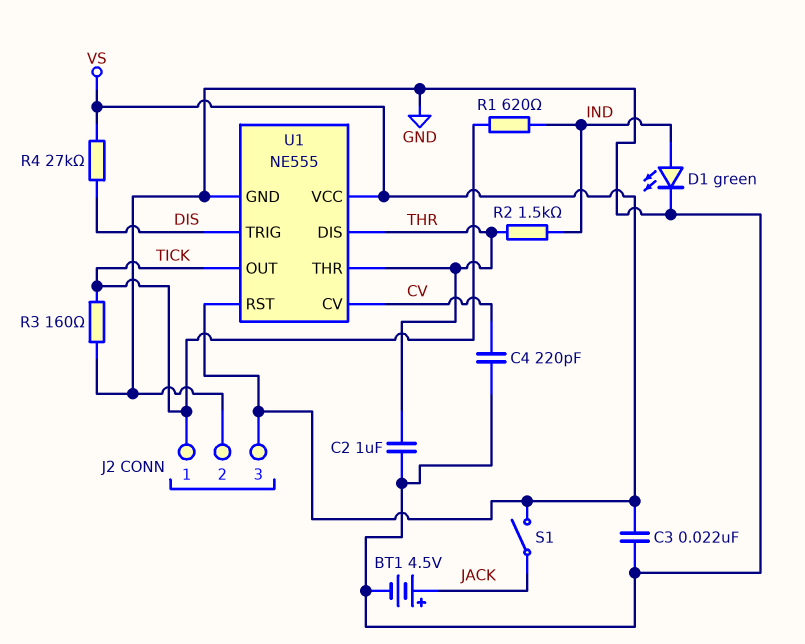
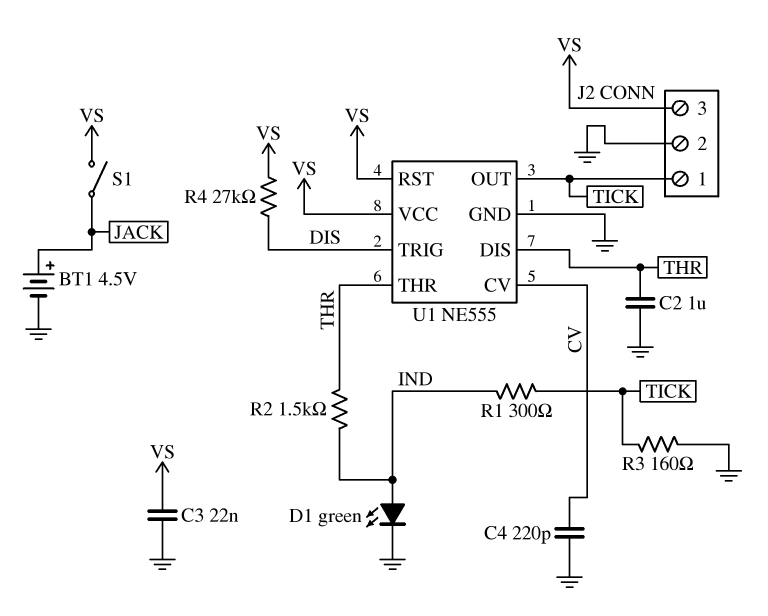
R1: 620 (IND, TICK) -> 300 (IND, TICK)

